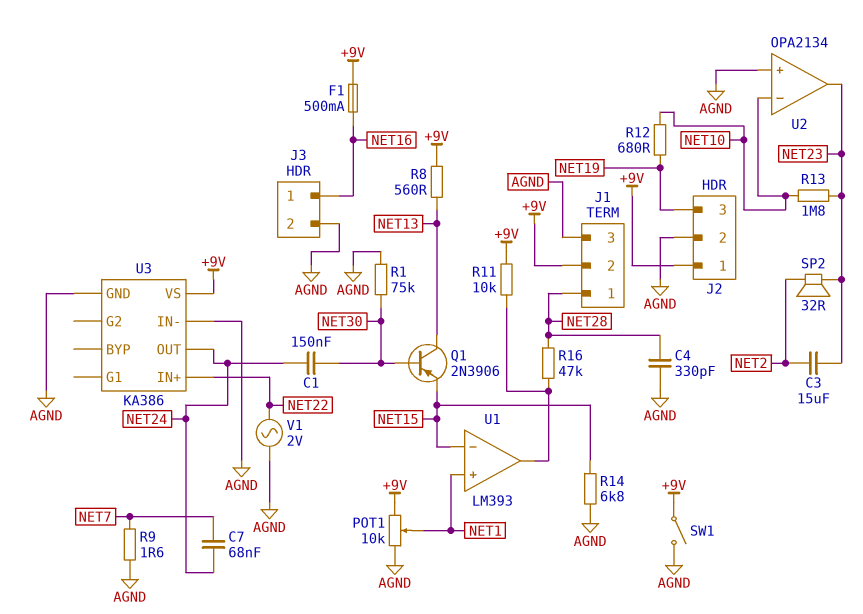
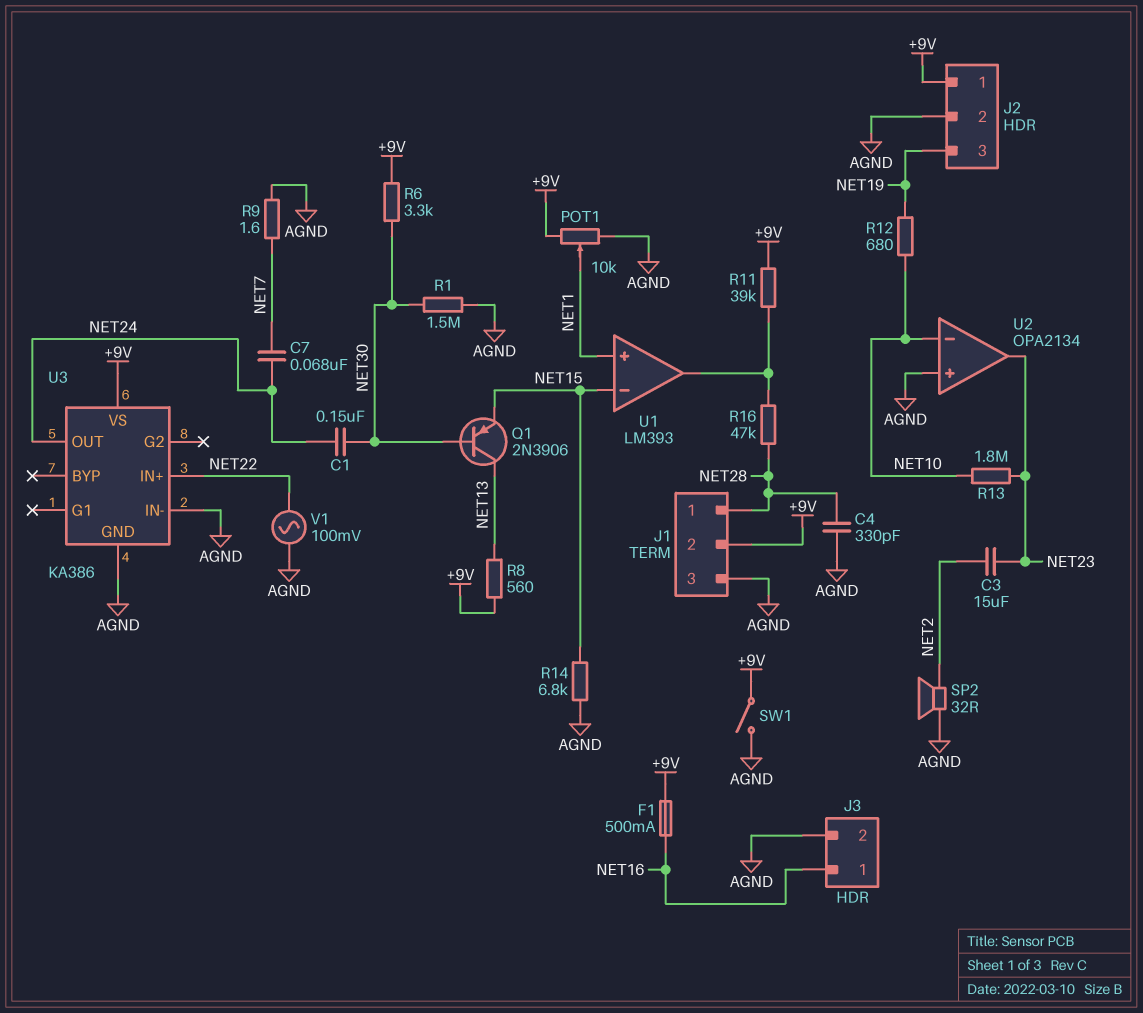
R1: 75k (AGND, NET30) -> 1.5M (AGND, NET30)
R6: none -> 3.3k (+9V, NET30)
R11: 10k (+9V, U1/out) -> 39k (+9V, U1/out)
SP2: speaker 32R (NET2, NET23) -> speaker 32R (AGND, NET2)
V1: AC 2V (AGND, NET22) -> AC 100mV (AGND, NET22)

